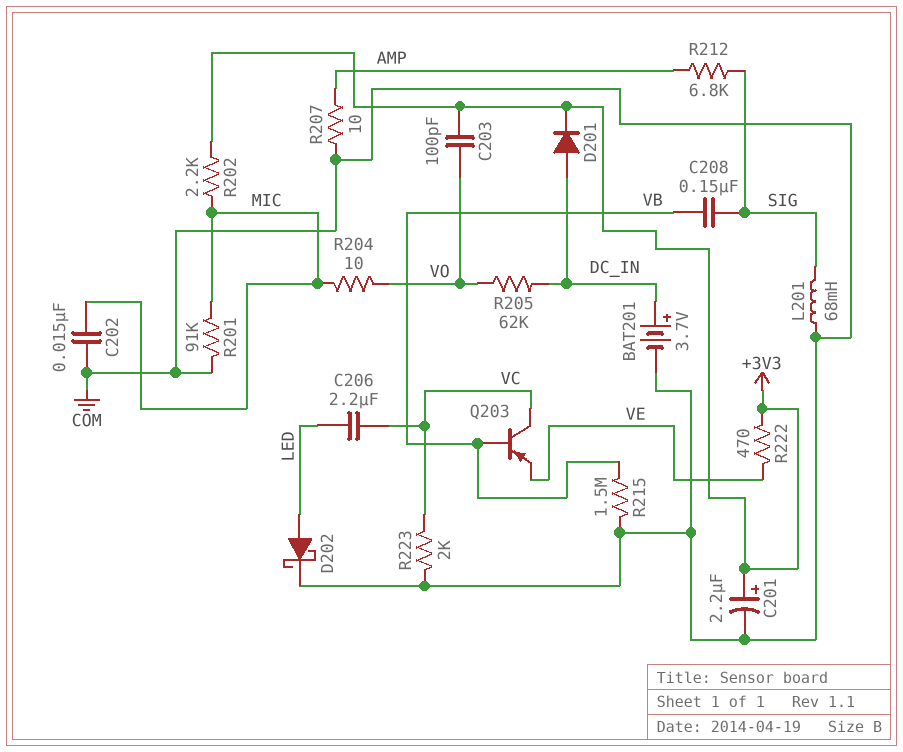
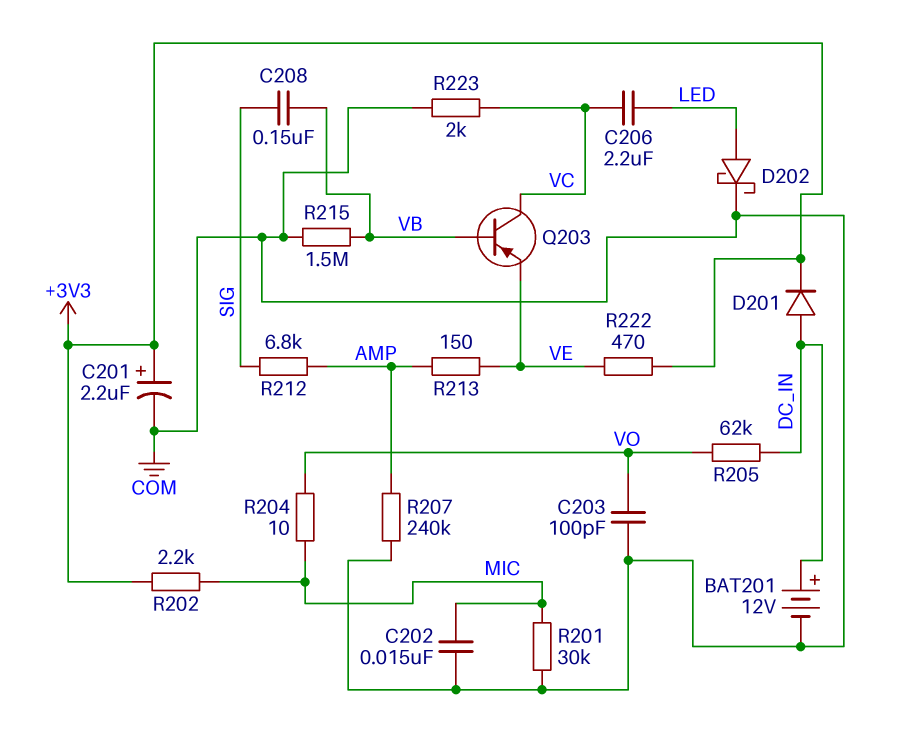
BAT201: 3.7V (plus DC_IN, minus COM) -> 12V (plus DC_IN, minus COM)
C203: 100pF (+3V3, VO) -> 100pF (COM, VO)
L201: 68mH (COM, SIG) -> none
R201: 91k (COM, MIC) -> 30k (COM, MIC)
R207: 10 (AMP, COM) -> 240k (AMP, COM)
R213: none -> 150 (AMP, VE)

